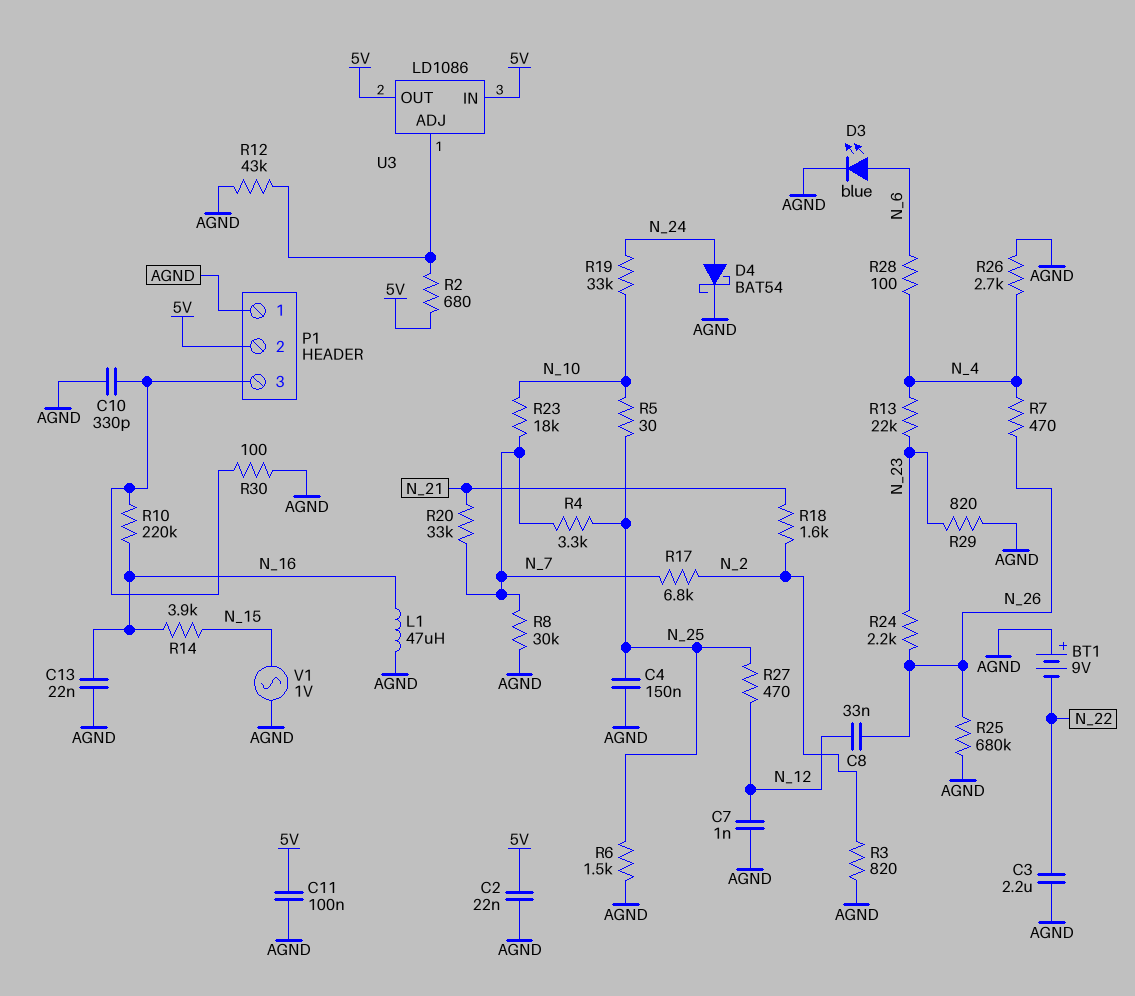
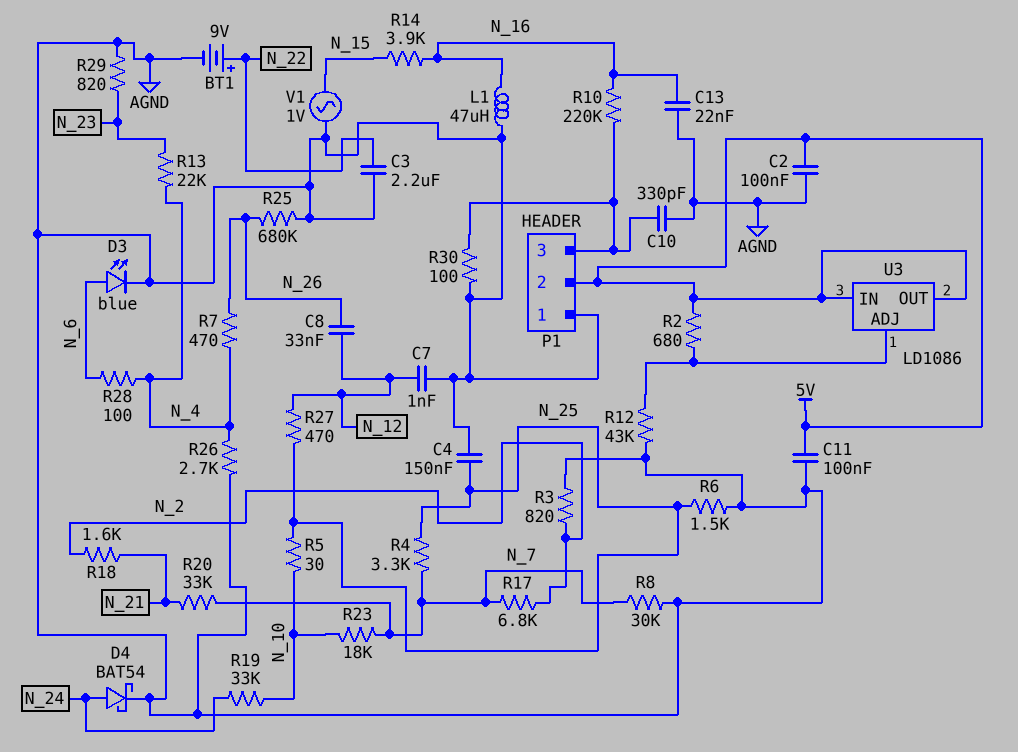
BT1: 9V (plus AGND, minus N_22) -> 9V (plus N_22, minus AGND)
C2: 22nF (5V, AGND) -> 100nF (5V, AGND)
R24: 2.2k (N_23, N_26) -> none

